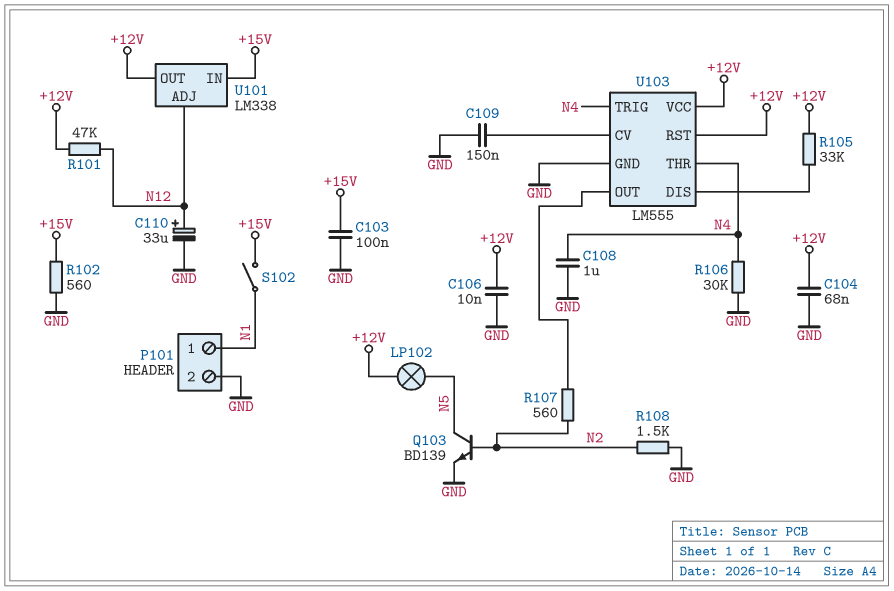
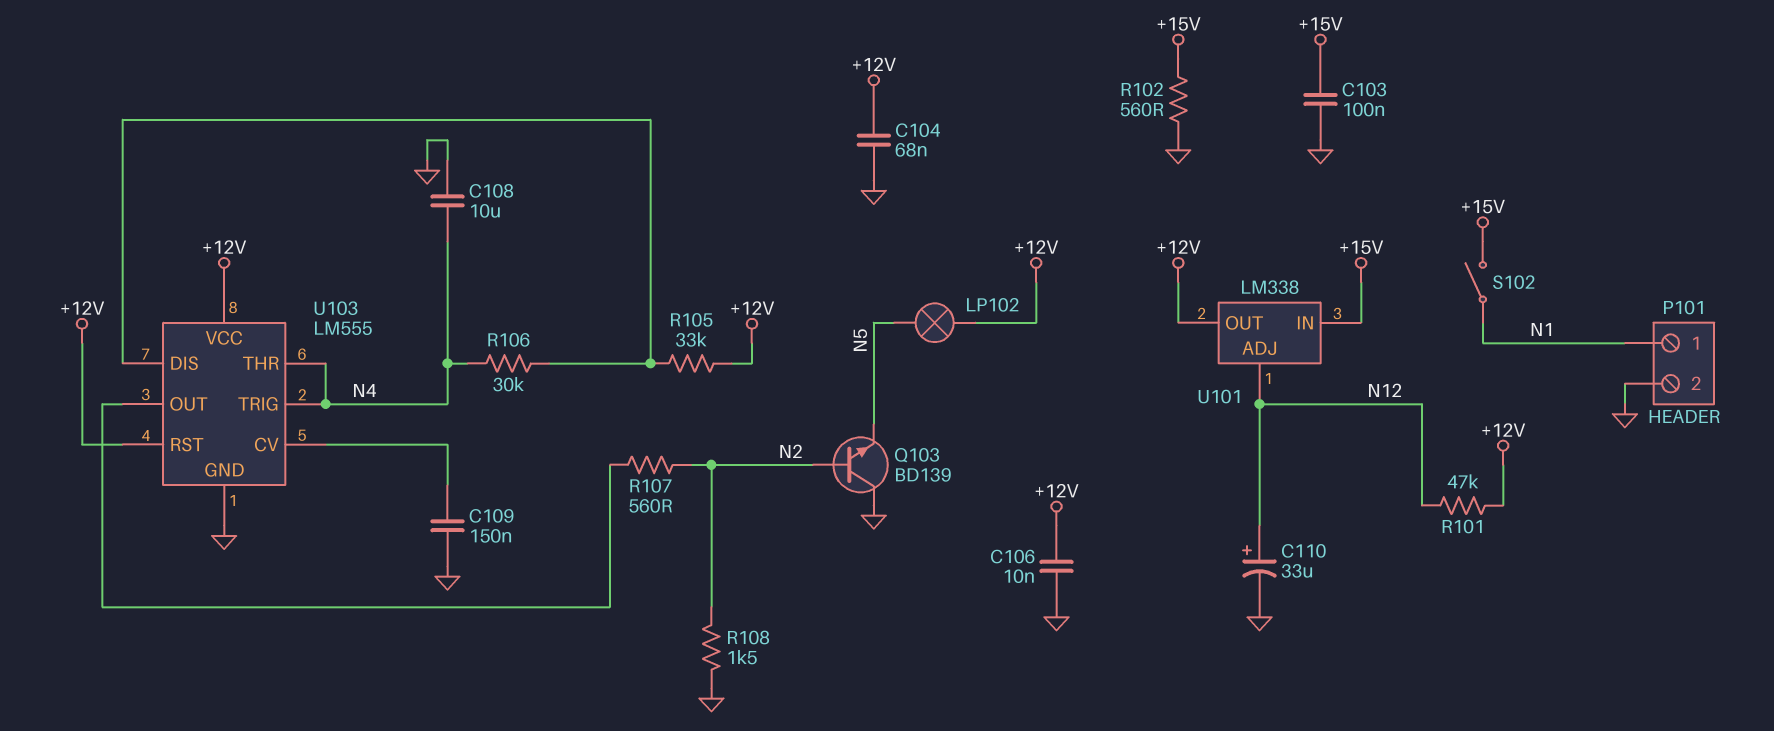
C108: 1uF (GND, N4) -> 10uF (GND, N4)
Q103: NPN BD139 (B N2, C N5, E GND) -> NPN BD139 (B N2, C GND, E N5)
R106: 30k (GND, N4) -> 30k (N4, U103/DIS)

